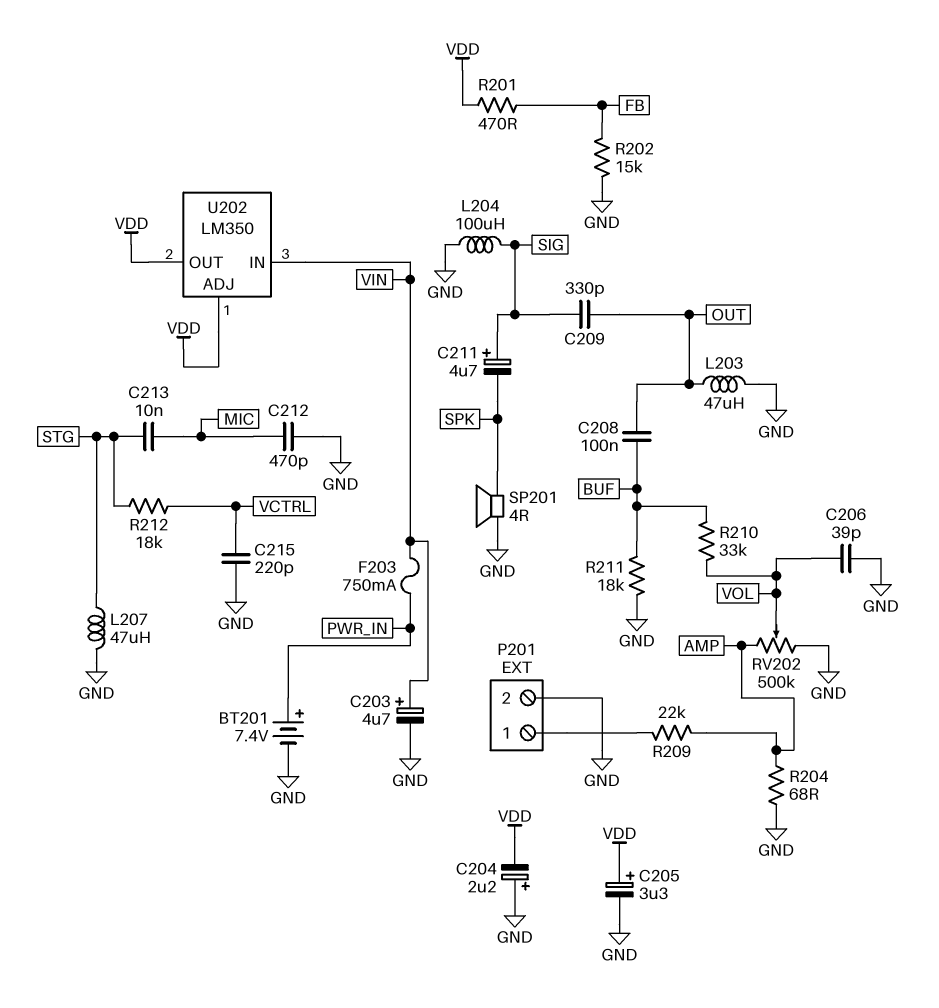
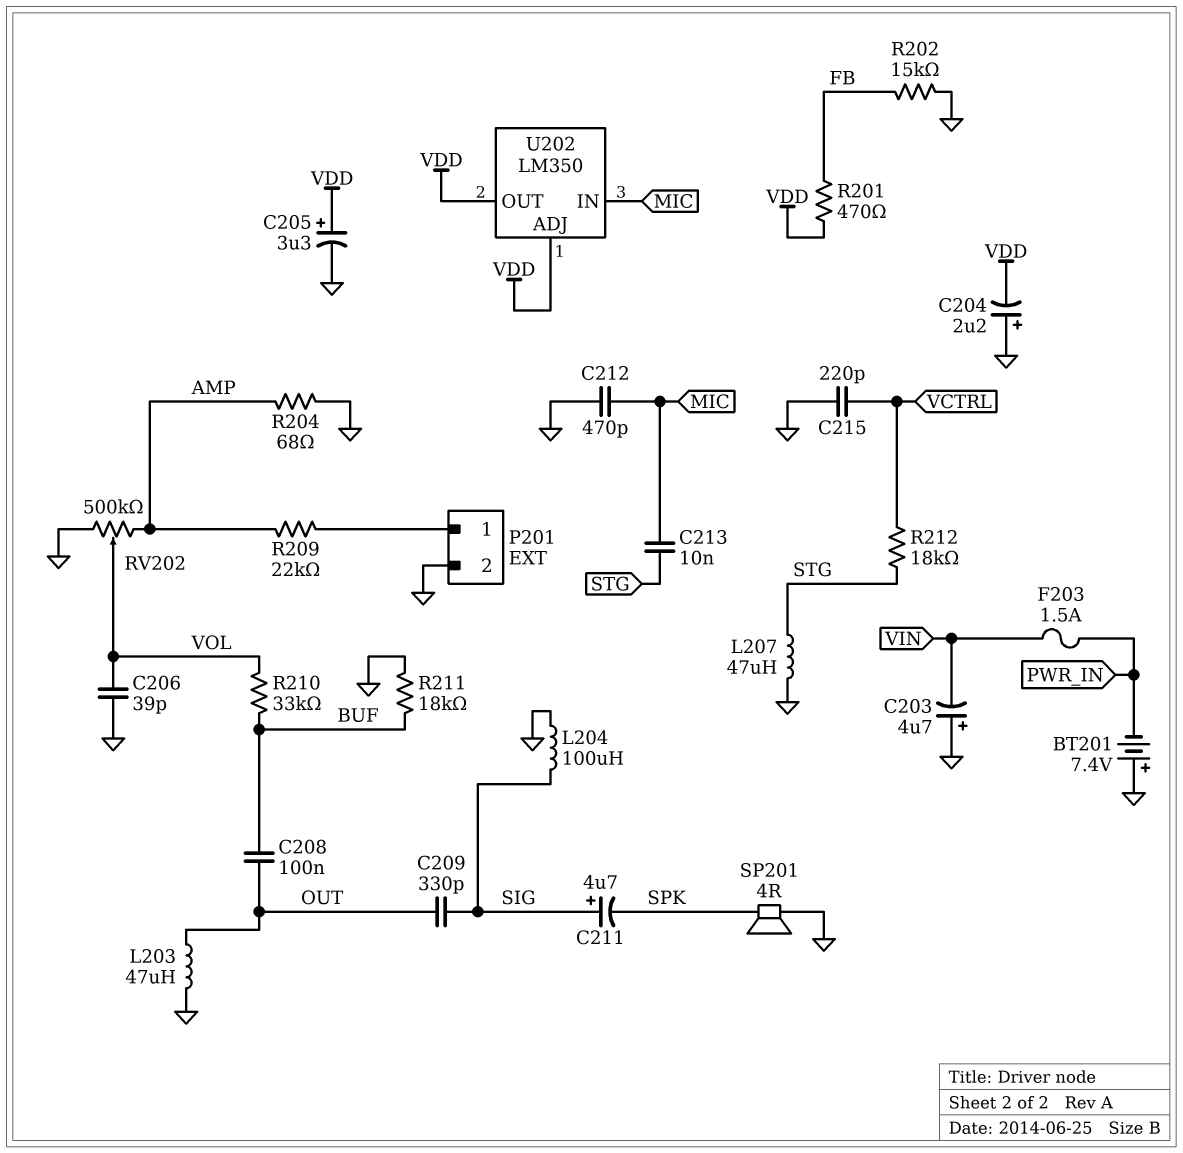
BT201: 7.4V (plus PWR_IN, minus GND) -> 7.4V (plus GND, minus PWR_IN)
C203: 4.7uF (plus VIN, minus GND) -> 4.7uF (plus GND, minus VIN)
F203: 750mA (PWR_IN, VIN) -> 1.5A (PWR_IN, VIN)
U202 pin IN: VIN -> MIC

